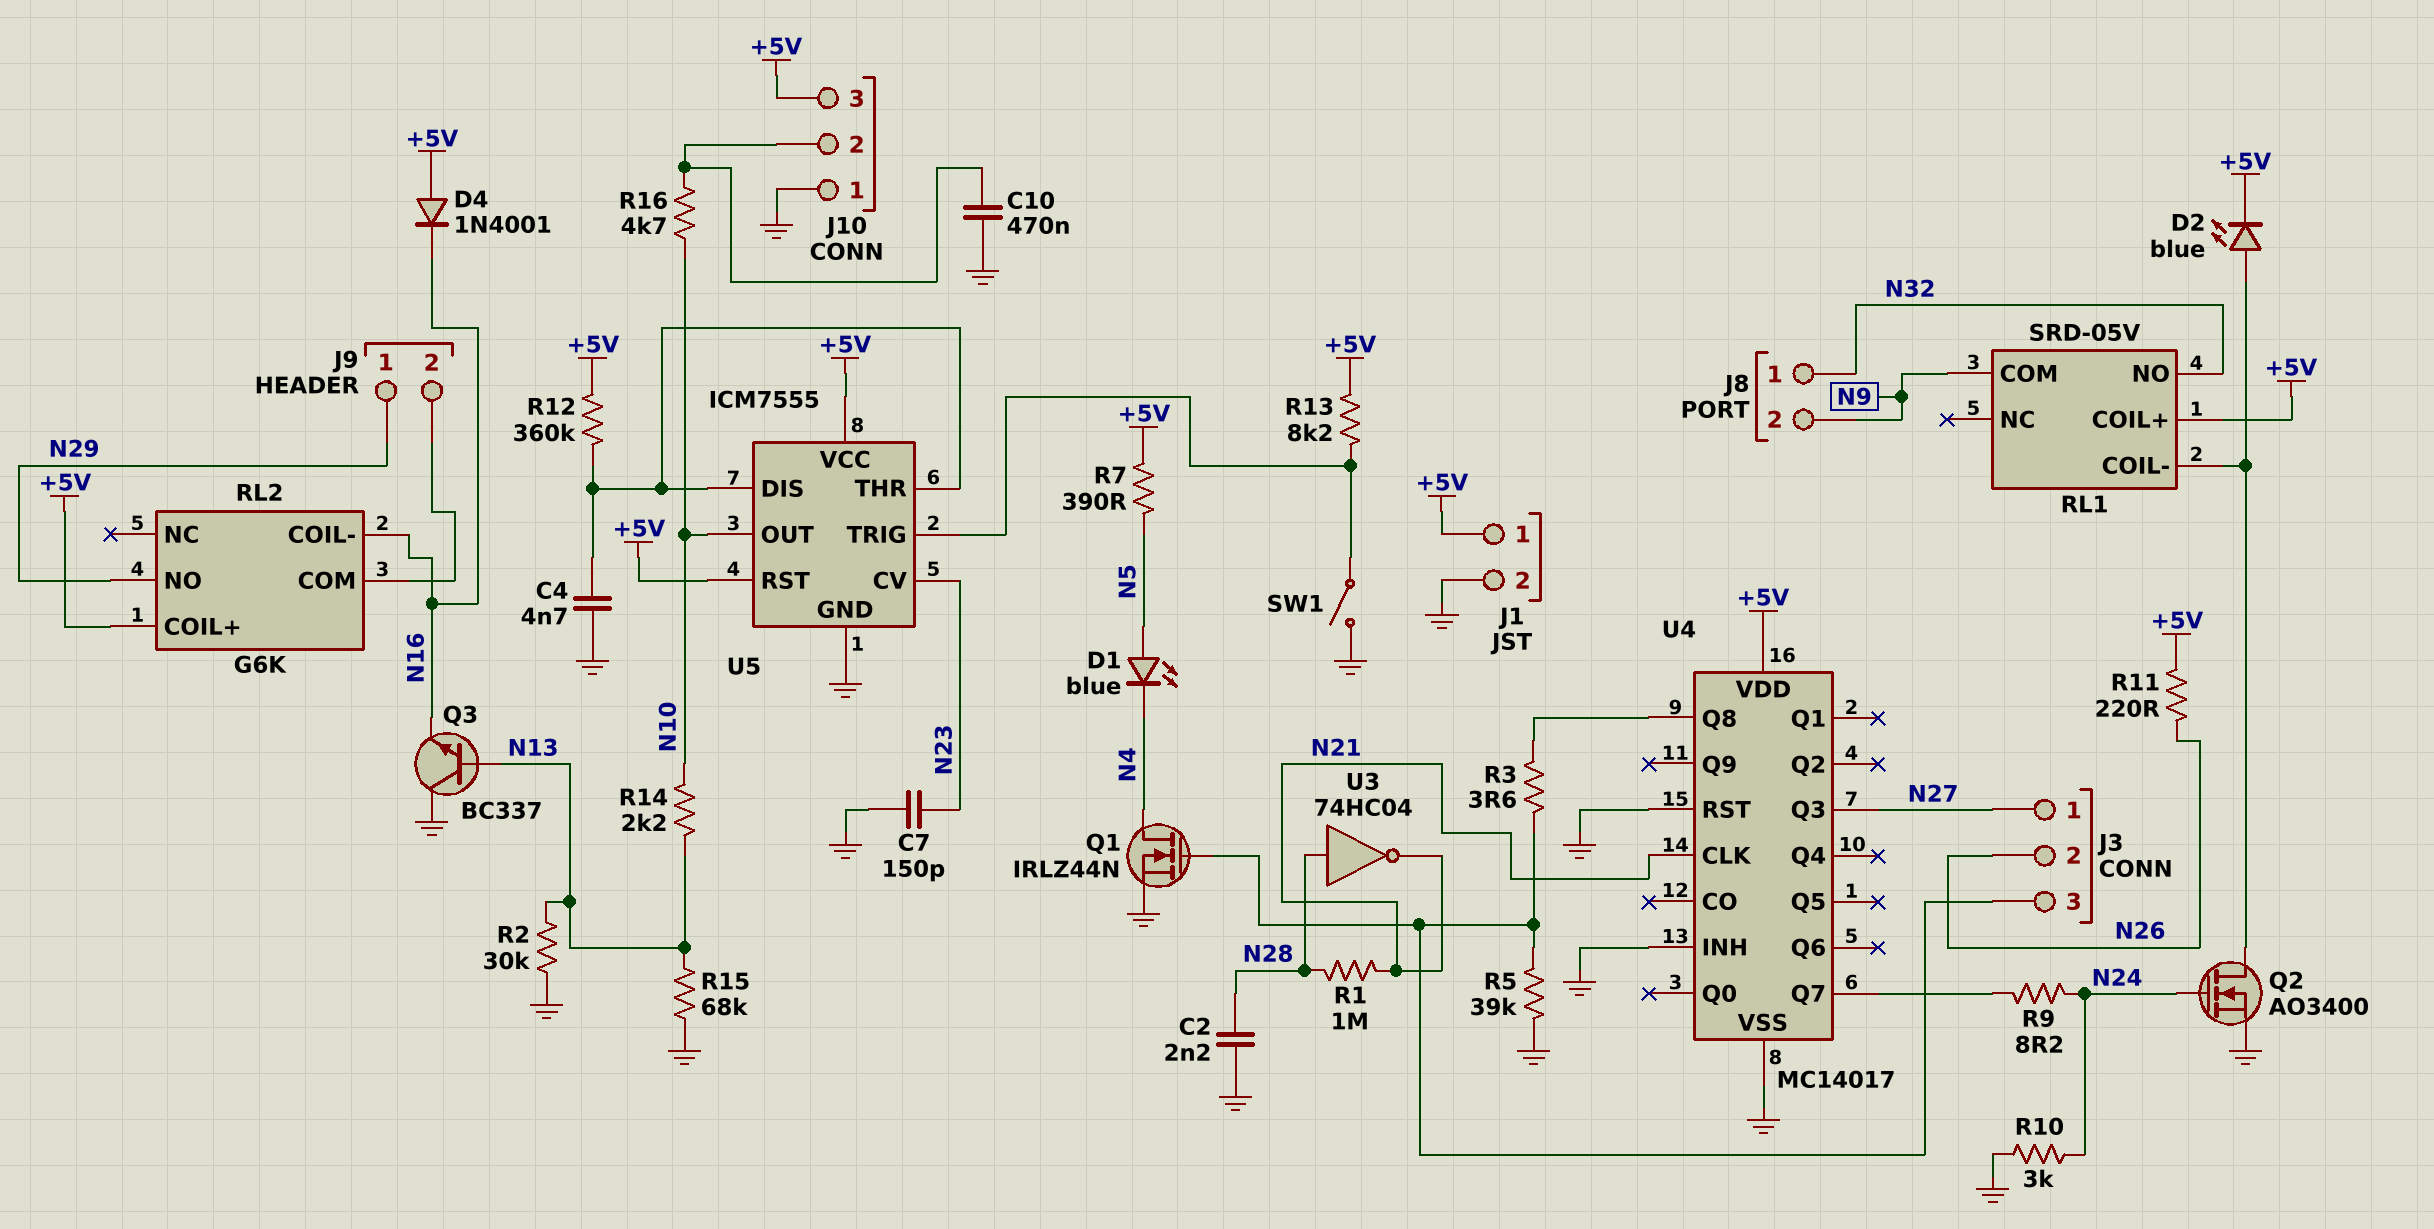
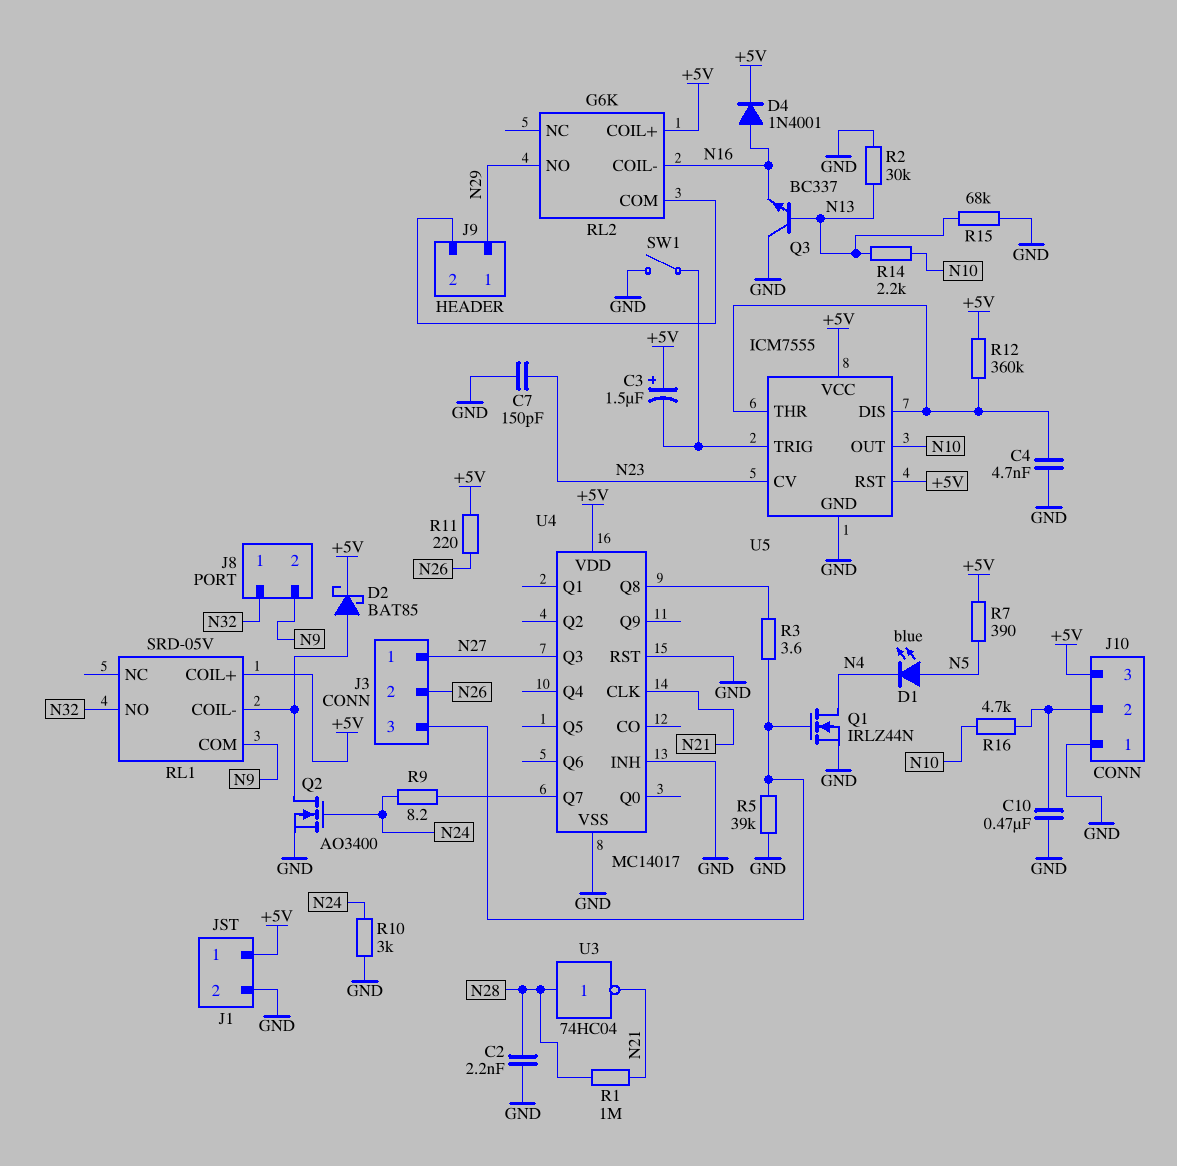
C3: none -> 1.5uF (plus +5V, minus U5/TRIG)
D2: LED blue (A RL1/COIL-, K +5V) -> schottky BAT85 (A RL1/COIL-, K +5V)
D4: diode 1N4001 (A +5V, K N16) -> diode 1N4001 (A N16, K +5V)
R13: 8.2k (+5V, U5/TRIG) -> none

